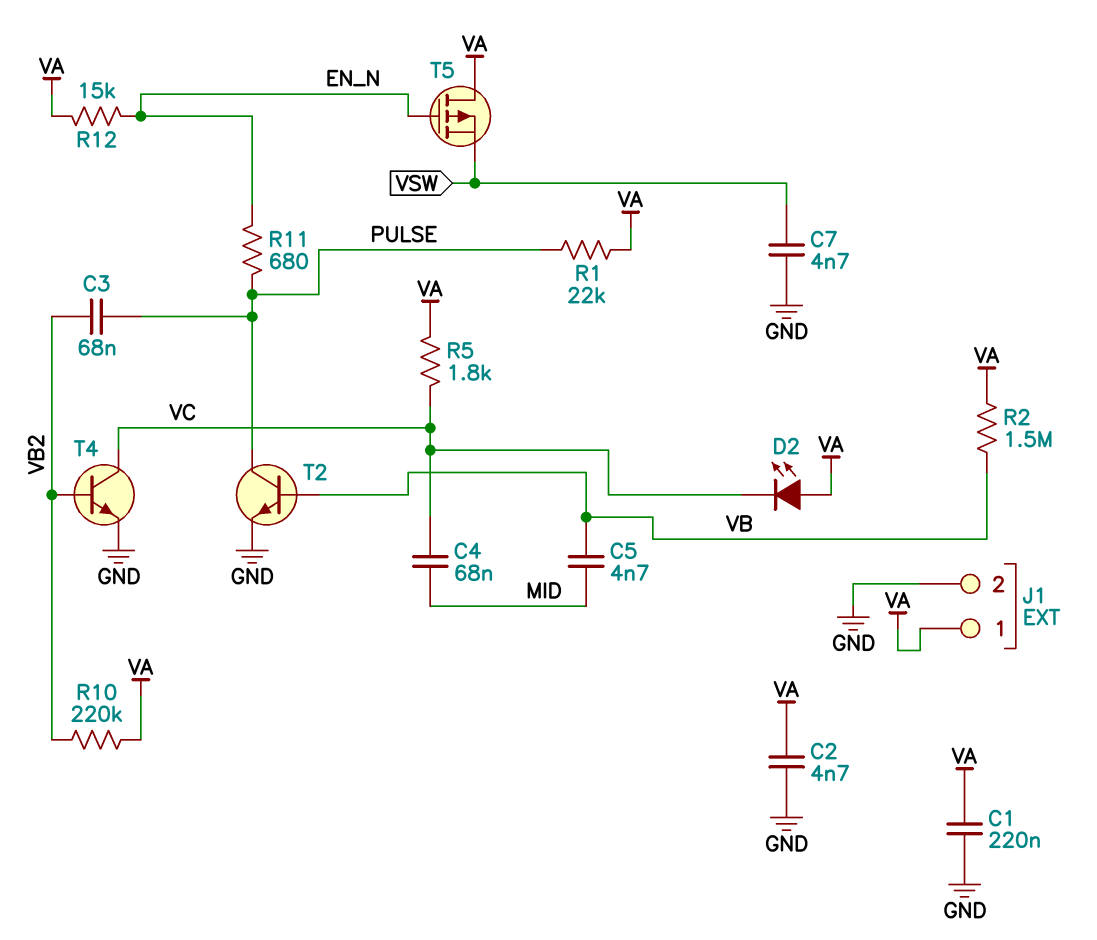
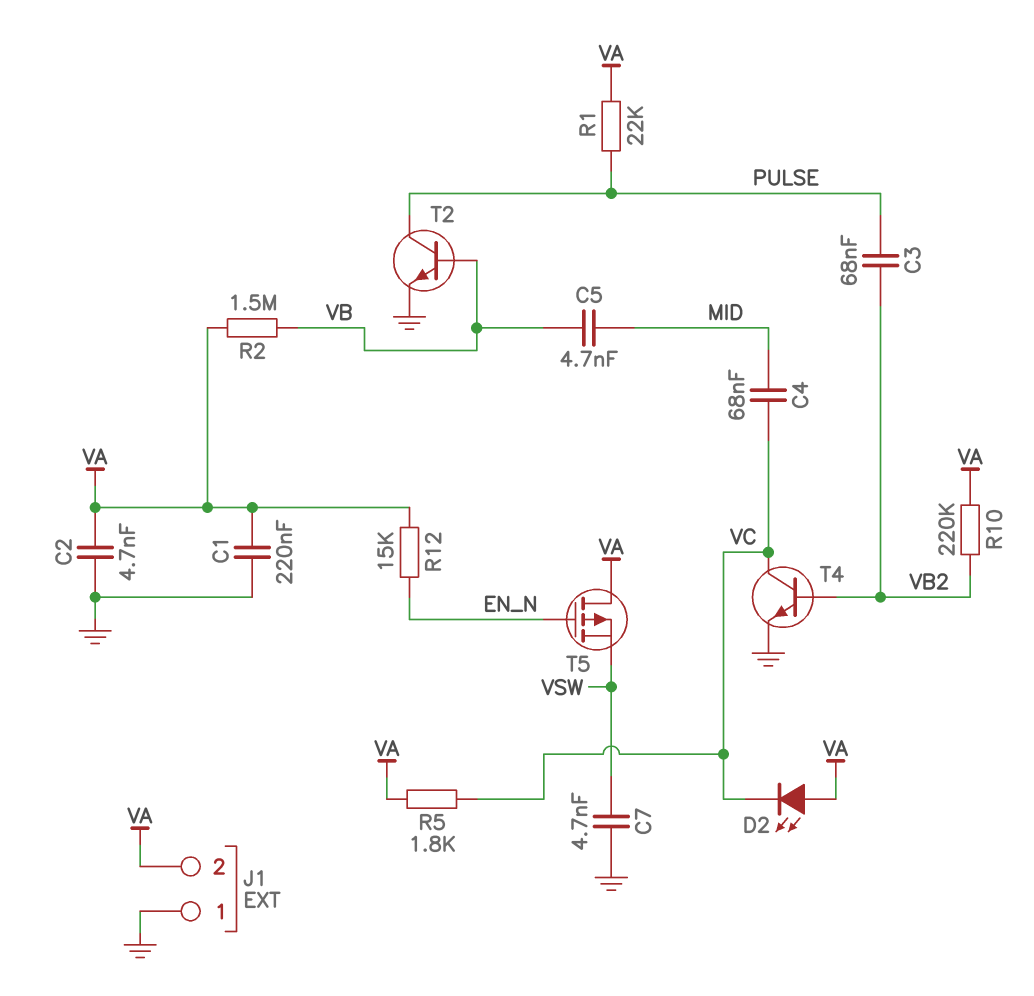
J1 pin 1: VA -> GND
J1 pin 2: GND -> VA
R11: 680 (EN_N, PULSE) -> none

